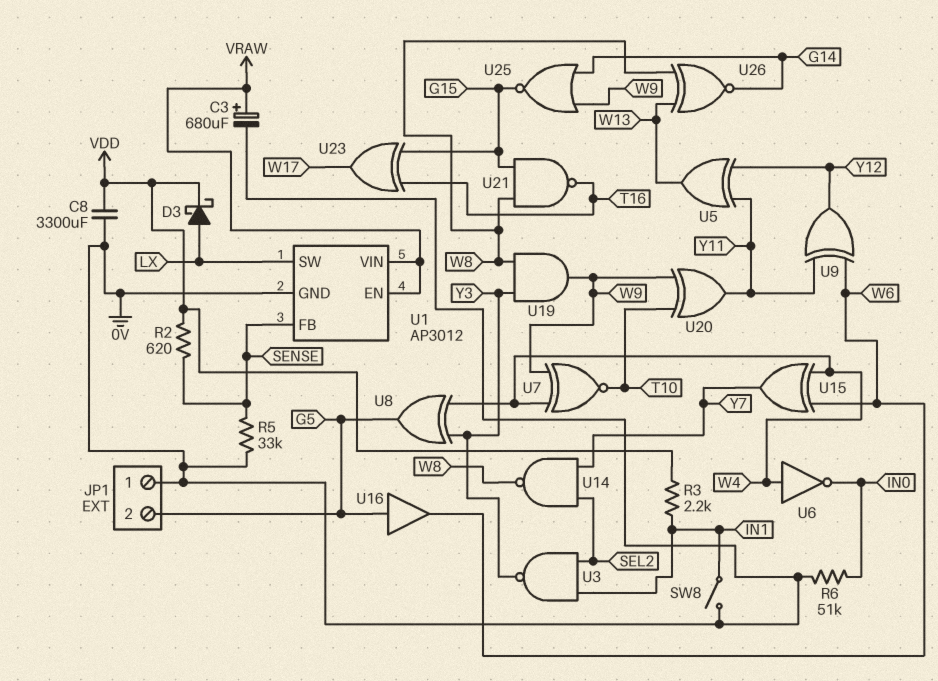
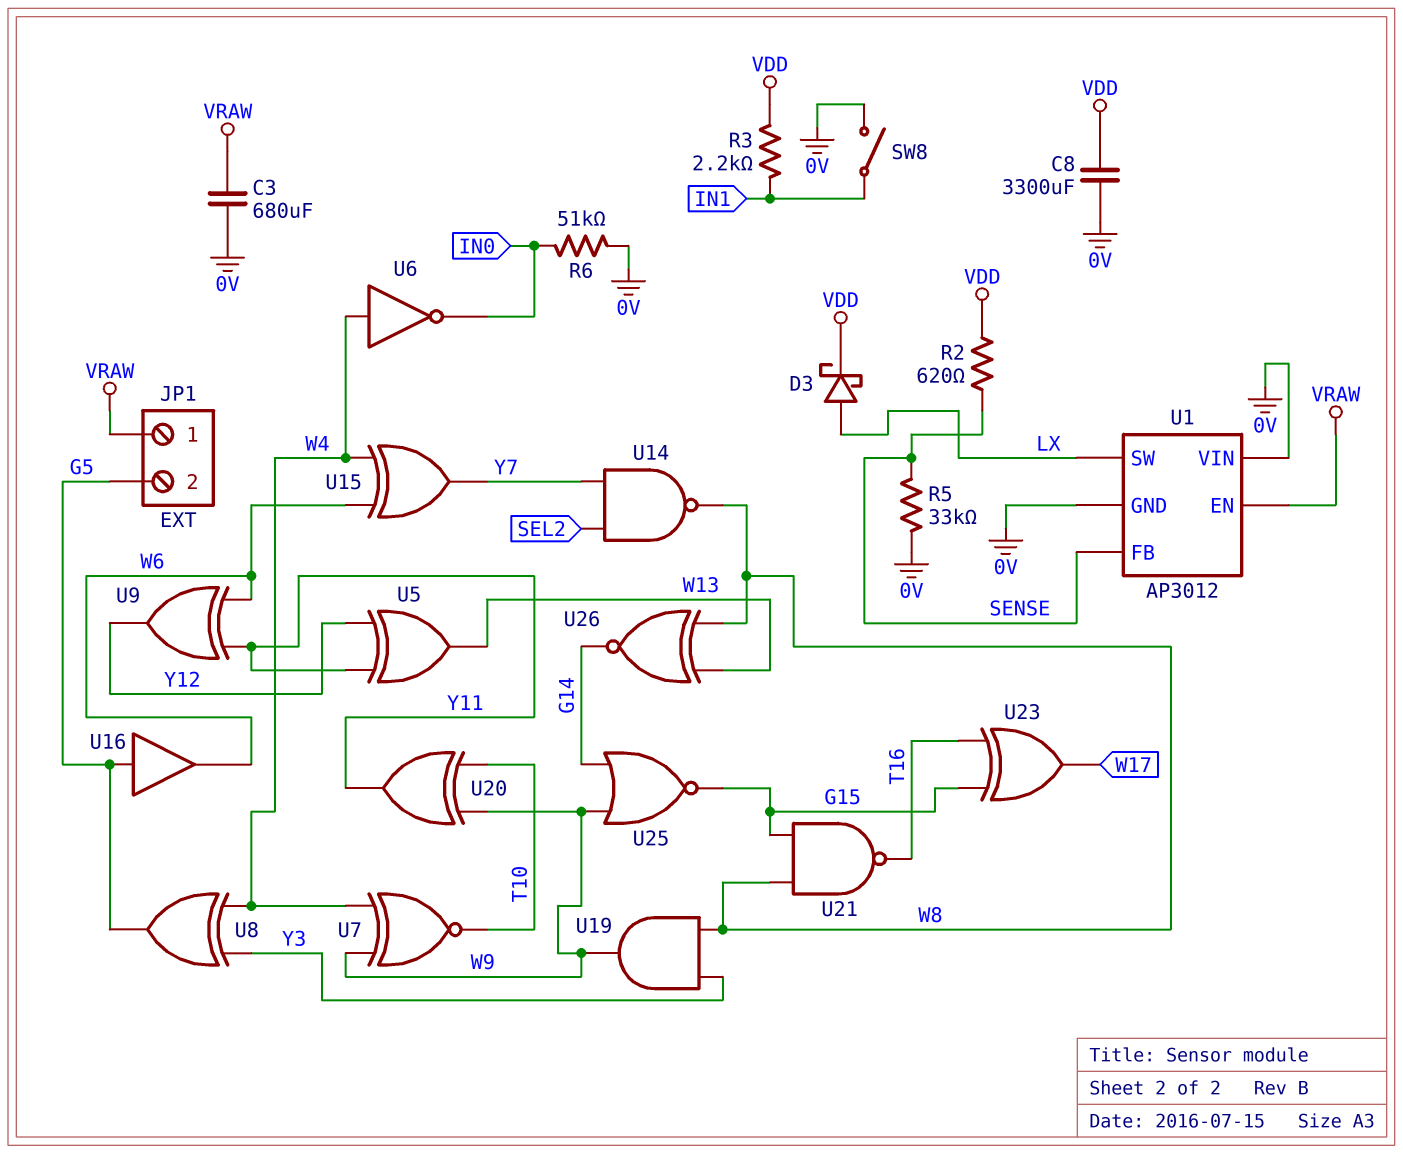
C3: 680uF (plus VRAW, minus 0V) -> 680uF (0V, VRAW)
JP1 pin 1: 0V -> VRAW
U1 pin VIN: VRAW -> 0V
U3: NAND (in IN1, in SEL2, out Y3) -> none

